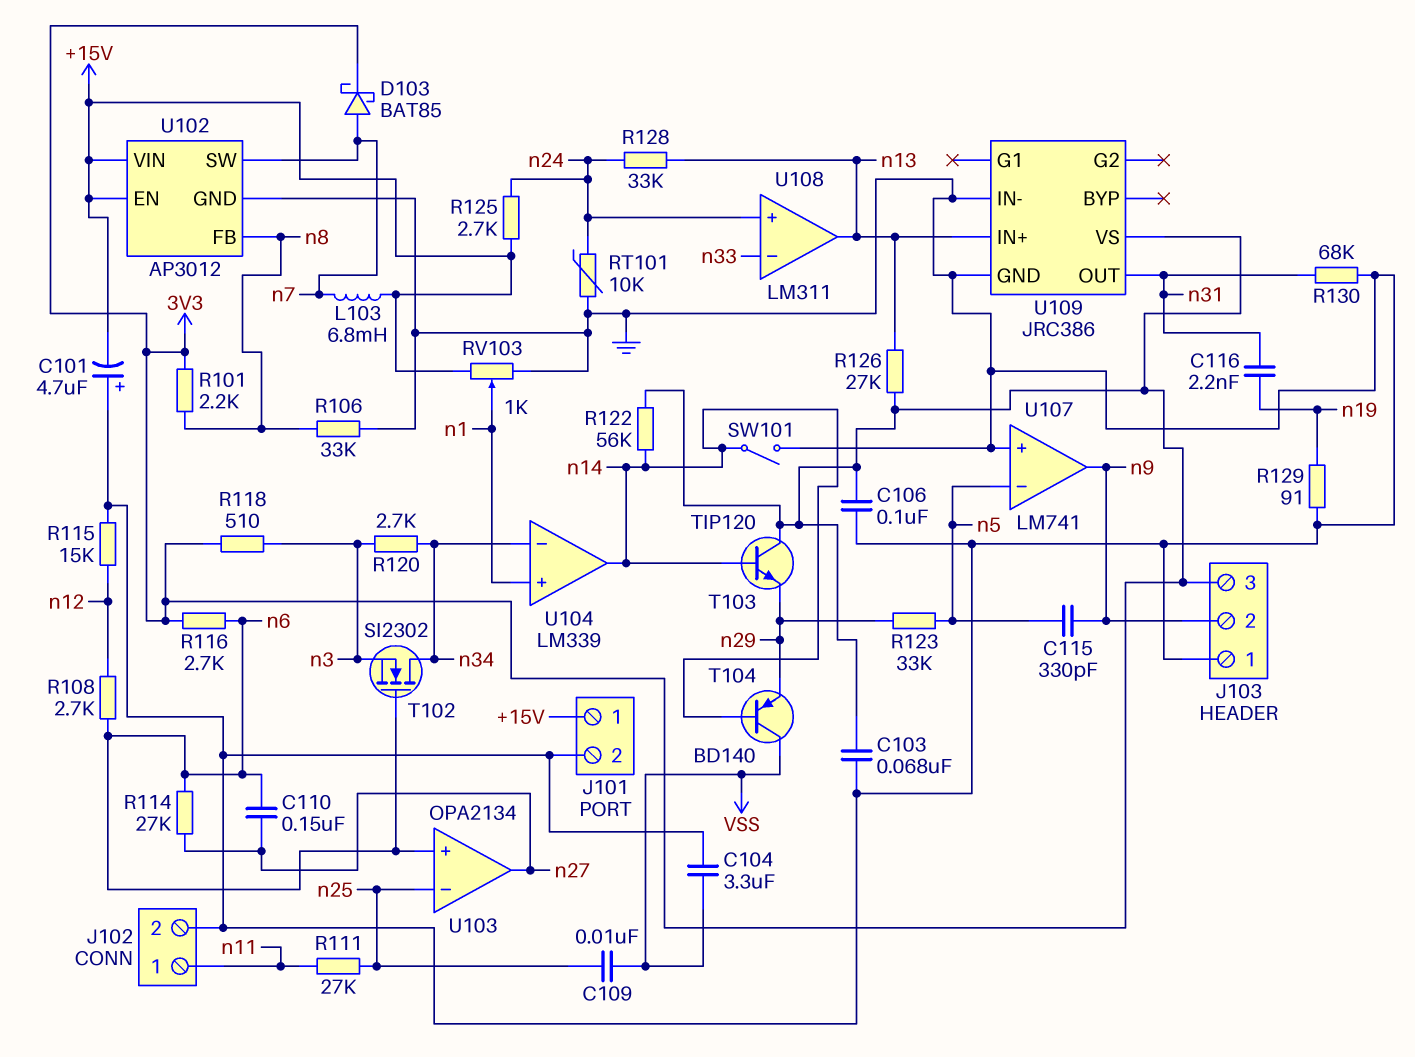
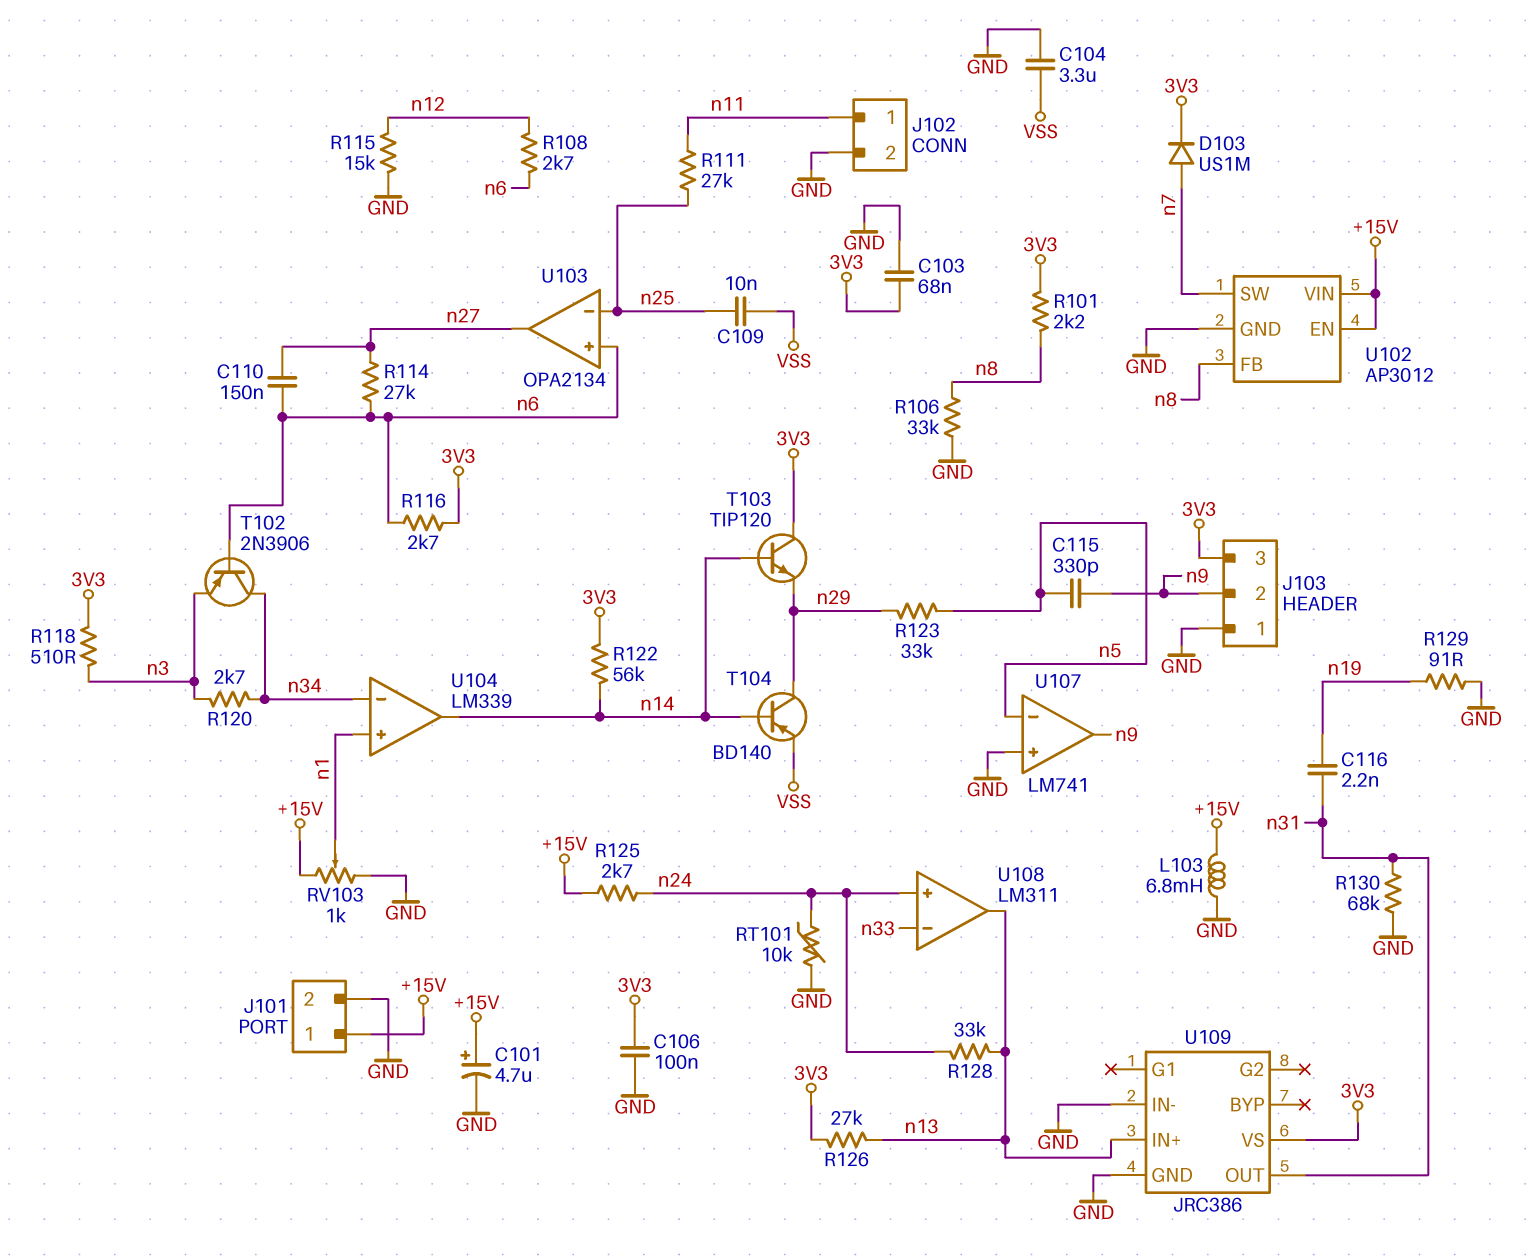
C101: 4.7uF (plus GND, minus +15V) -> 4.7uF (plus +15V, minus GND)
D103: schottky BAT85 (A n7, K 3V3) -> diode US1M (A n7, K 3V3)
L103: 6.8mH (+15V, n7) -> 6.8mH (+15V, GND)
SW101: switch (GND, n14) -> none
T102: NMOS SI2302 (G n6, D n34, S n3) -> PNP 2N3906 (B n6, C n34, E n3)
T104: PNP BD140 (B n14, C VSS, E n29) -> PNP BD140 (B n14, C n29, E VSS)

